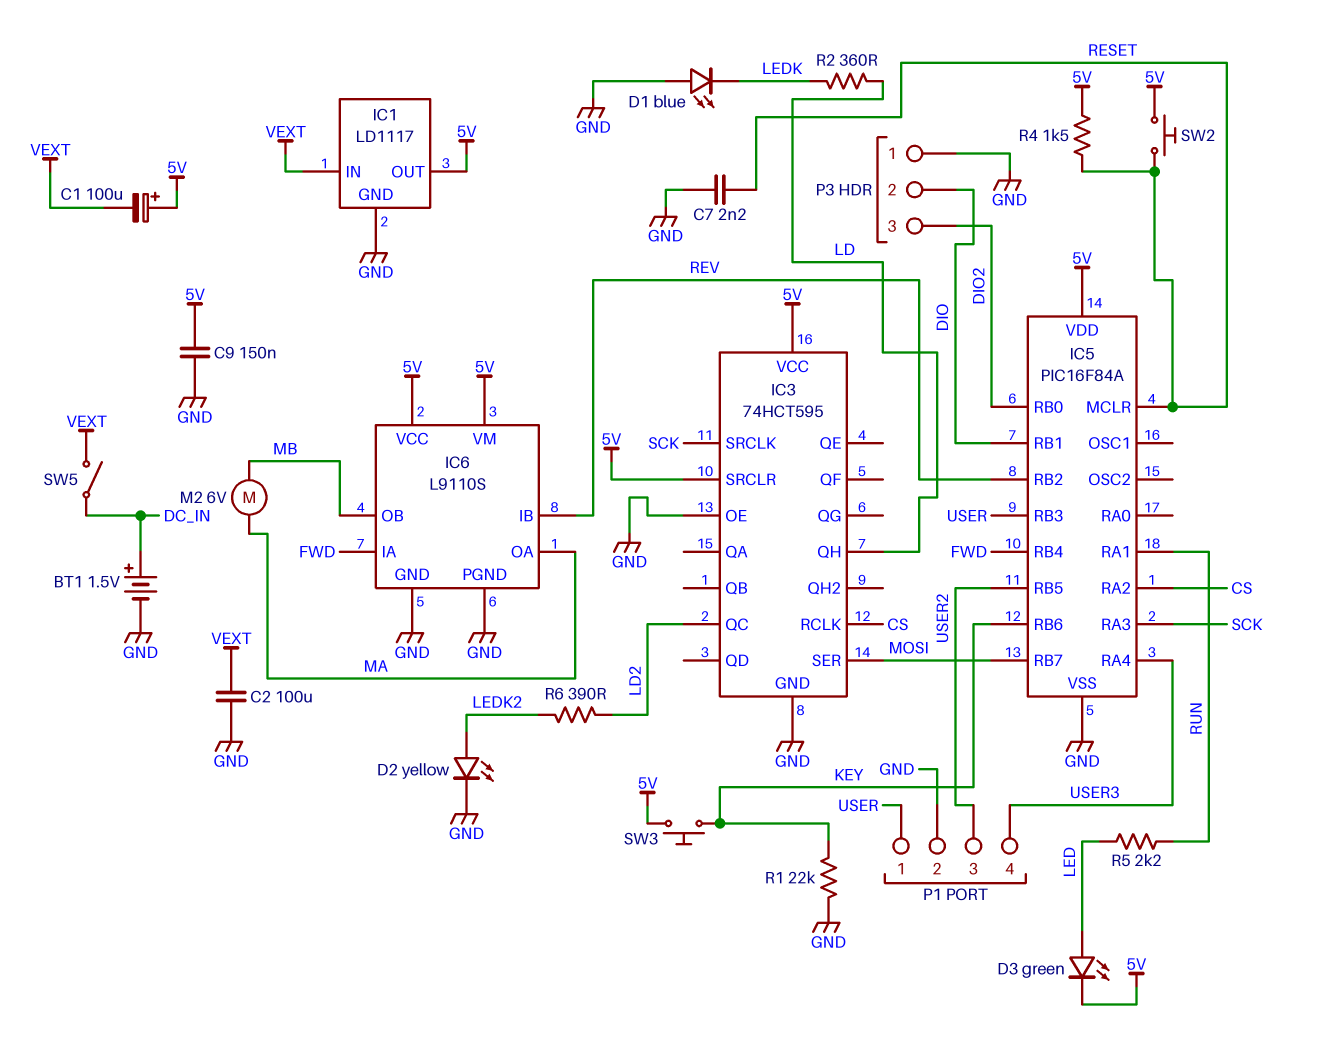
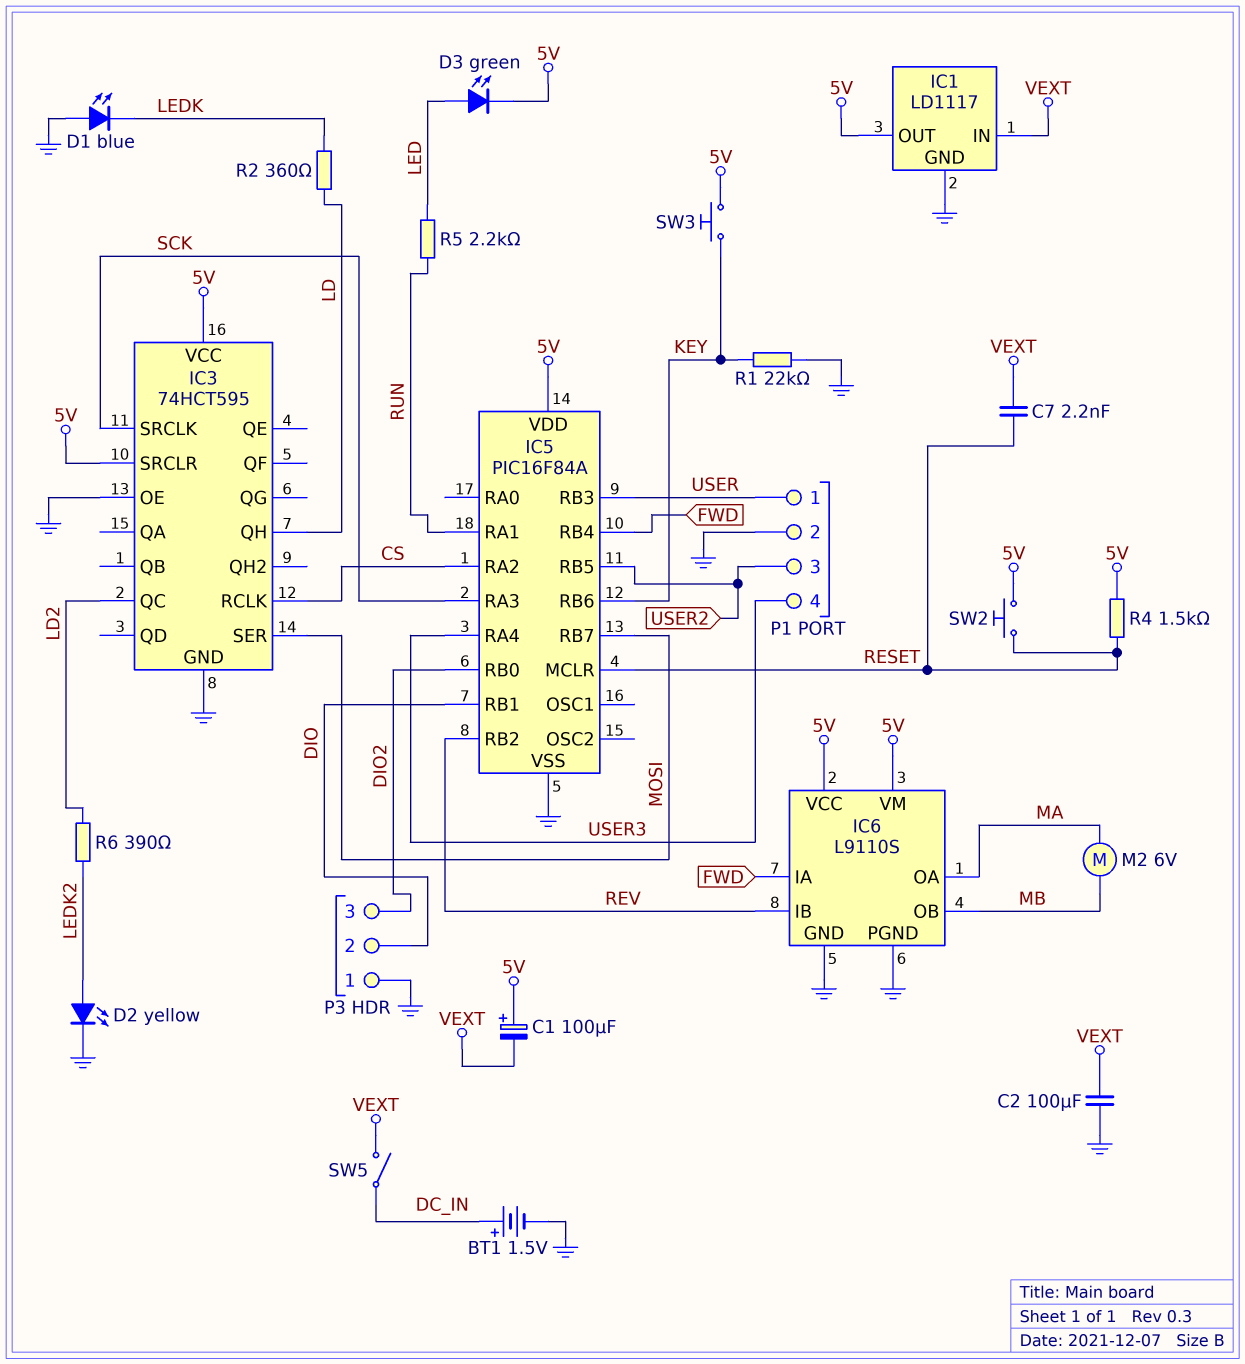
C7: 2.2nF (GND, RESET) -> 2.2nF (RESET, VEXT)
C9: 150nF (5V, GND) -> none

